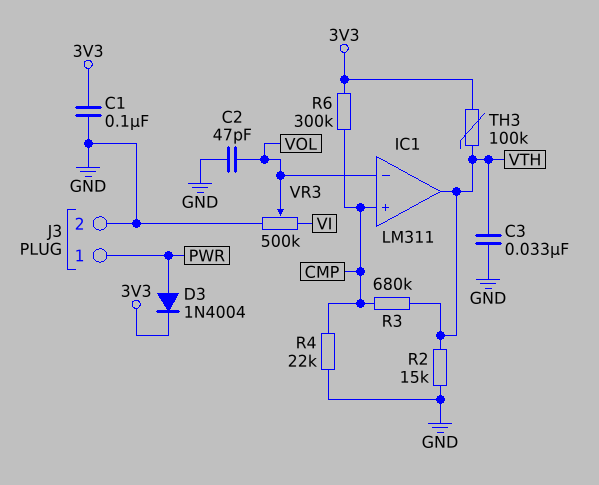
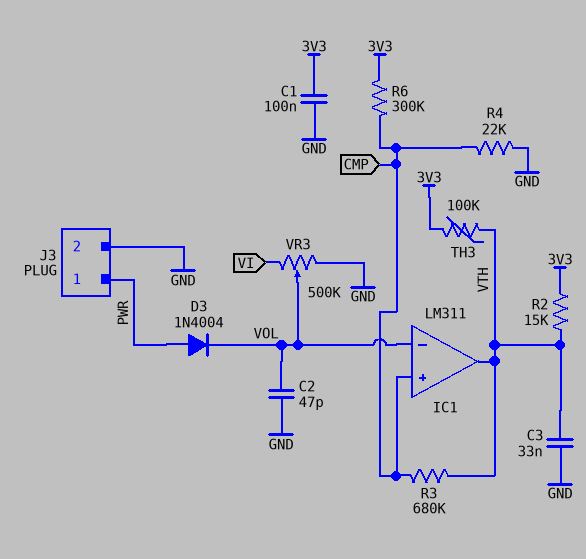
D3: diode 1N4004 (A PWR, K 3V3) -> diode 1N4004 (A PWR, K VOL)
R2: 15k (GND, VTH) -> 15k (3V3, VTH)

